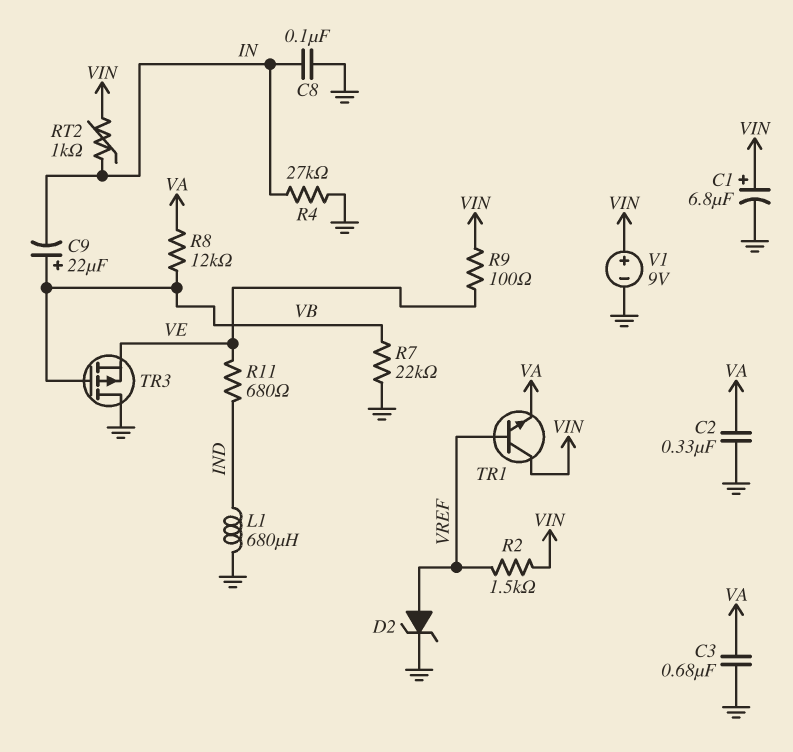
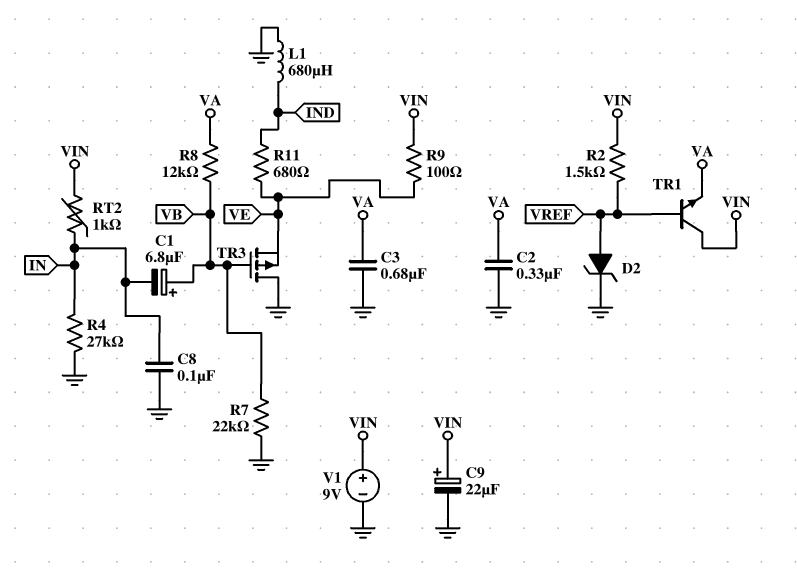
C1: 6.8uF (plus VIN, minus GND) -> 6.8uF (plus VB, minus IN)
C9: 22uF (plus VB, minus IN) -> 22uF (plus VIN, minus GND)

